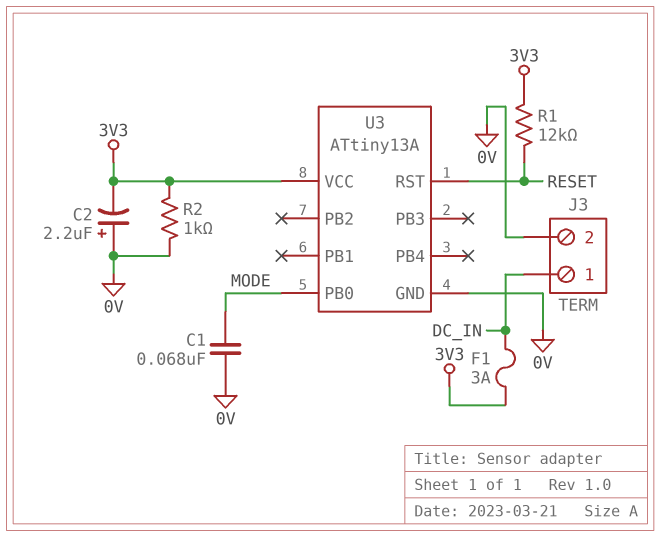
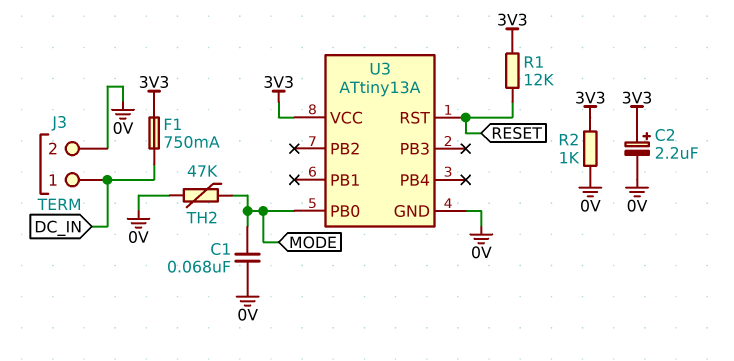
C2: 2.2uF (plus 0V, minus 3V3) -> 2.2uF (plus 3V3, minus 0V)
F1: 3A (3V3, DC_IN) -> 750mA (3V3, DC_IN)
TH2: none -> 47k (0V, MODE)

